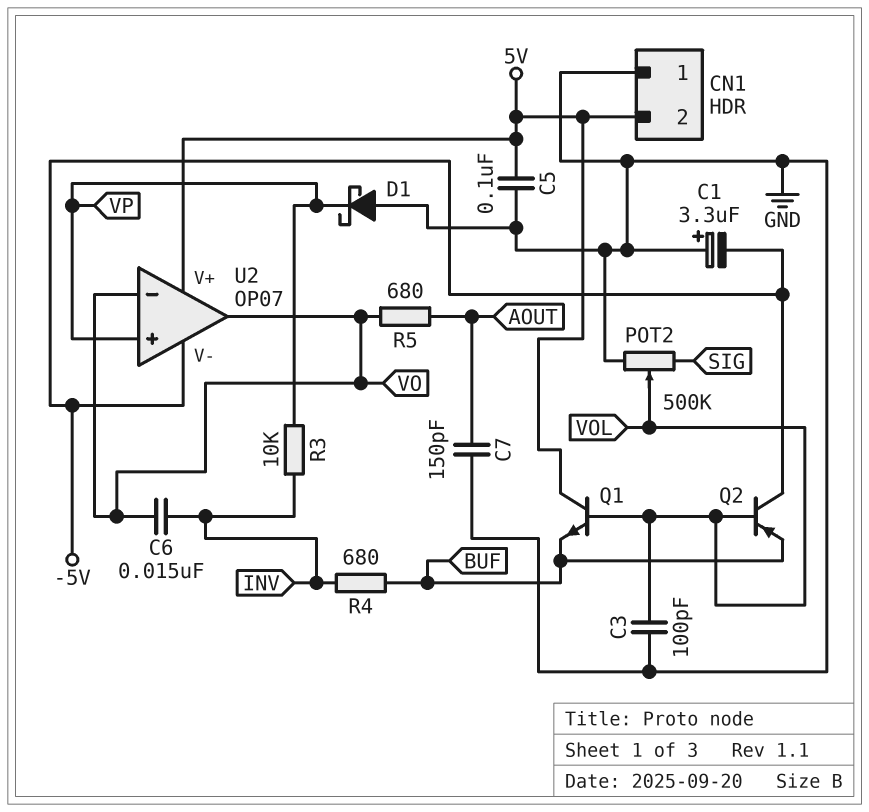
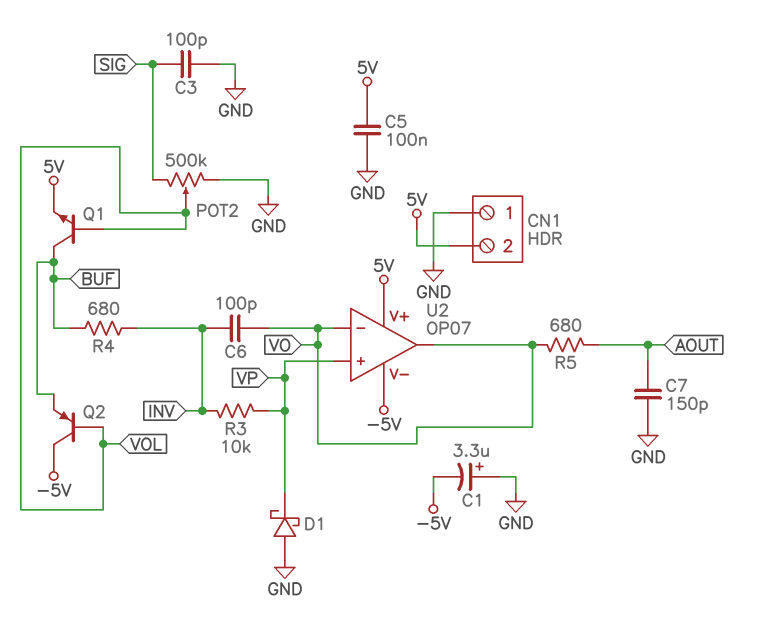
C3: 100pF (GND, VOL) -> 100pF (GND, SIG)
C6: 15nF (INV, VO) -> 100pF (INV, VO)
Q1: NPN (B VOL, C 5V, E BUF) -> NPN (B VOL, C BUF, E 5V)

